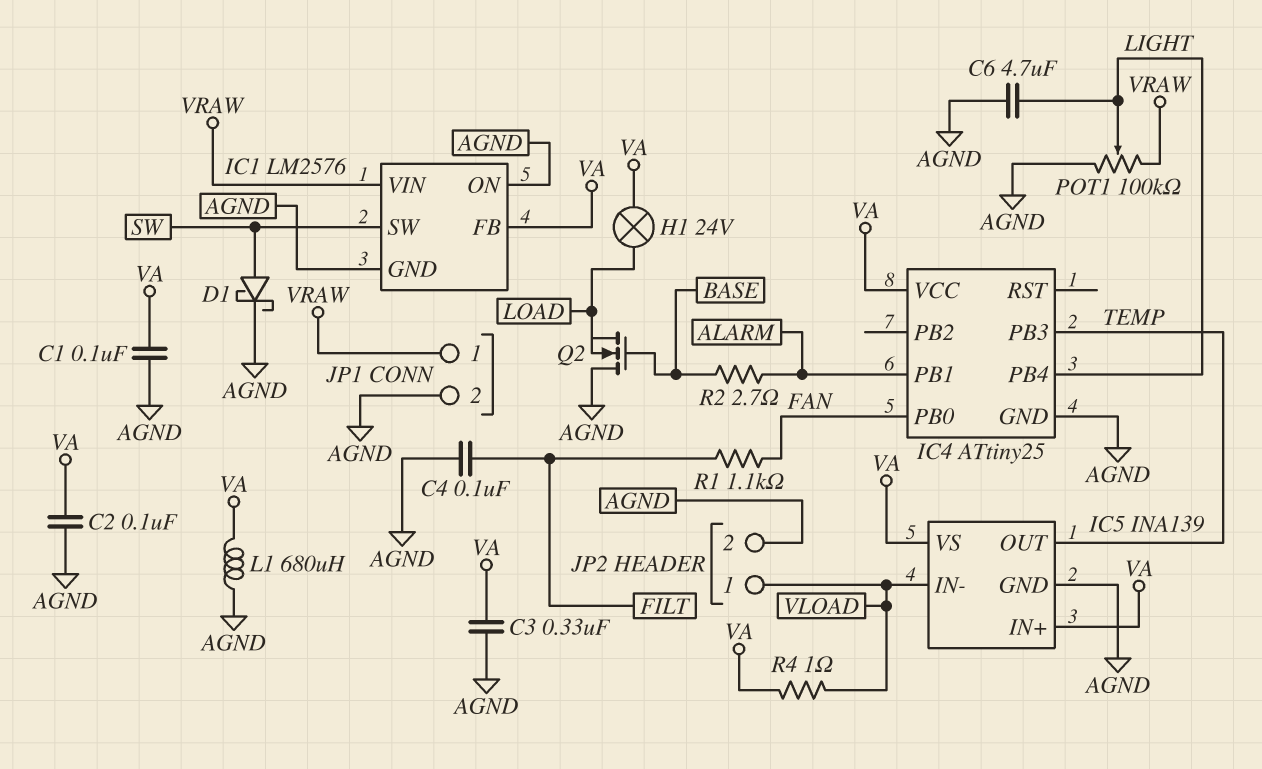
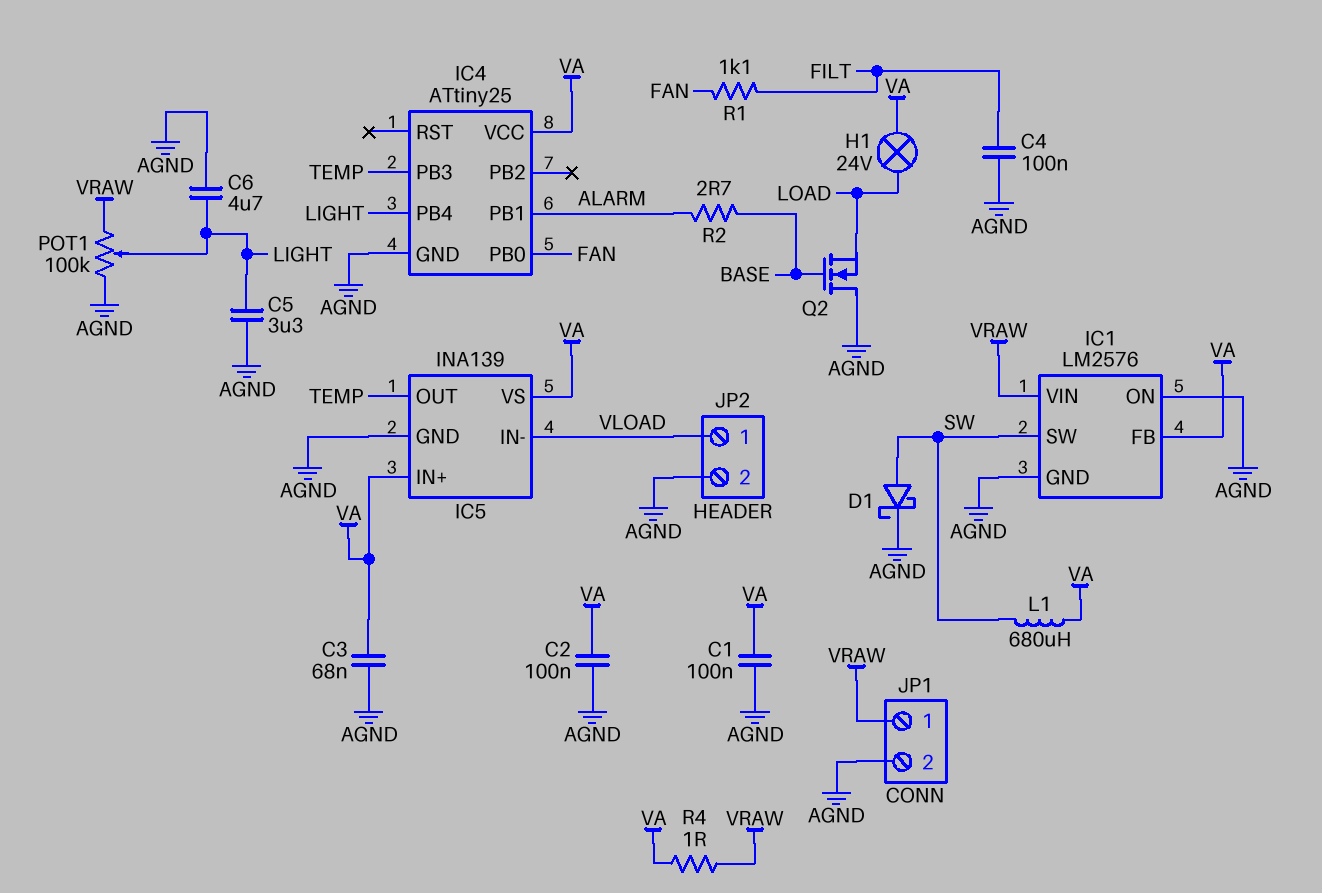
C3: 330nF (AGND, VA) -> 68nF (AGND, VA)
C5: none -> 3.3uF (AGND, LIGHT)
L1: 680uH (AGND, VA) -> 680uH (SW, VA)
R4: 1 (VA, VLOAD) -> 1 (VA, VRAW)

